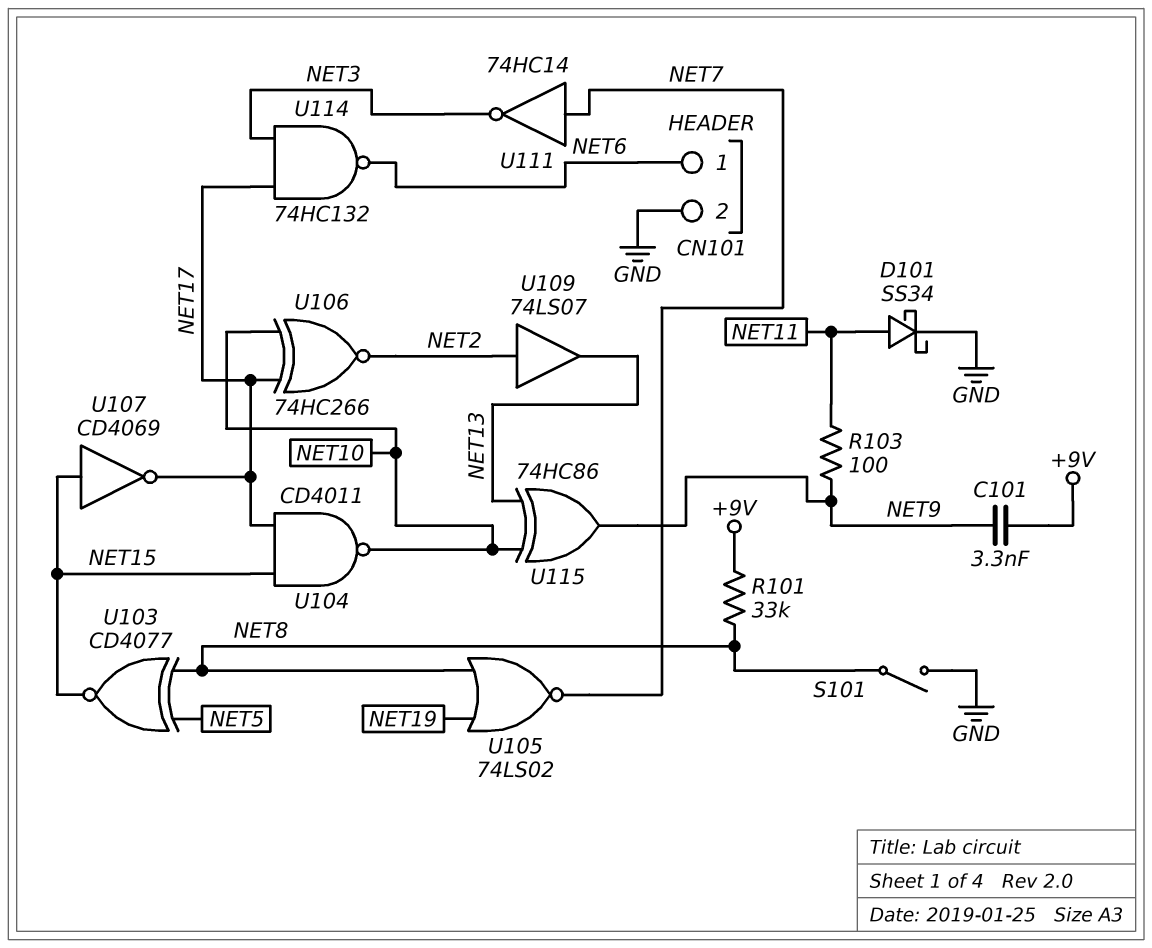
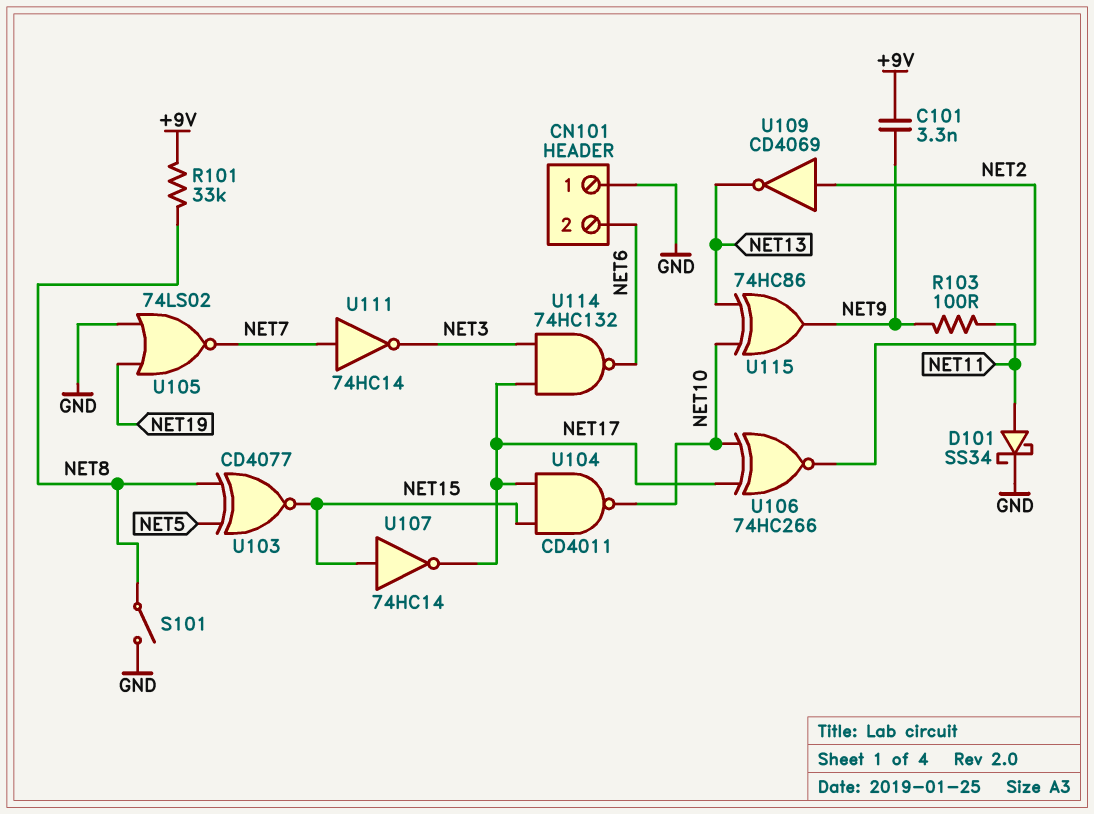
CN101 pin 1: NET6 -> GND
CN101 pin 2: GND -> NET6
U105: NOR 74LS02 (in NET8, in NET19, out NET7) -> NOR 74LS02 (in GND, in NET19, out NET7)
U107: NOT CD4069 (in NET15, out NET17) -> NOT 74HC14 (in NET15, out NET17)
U109: buffer 74LS07 (in NET2, out NET13) -> NOT CD4069 (in NET2, out NET13)

